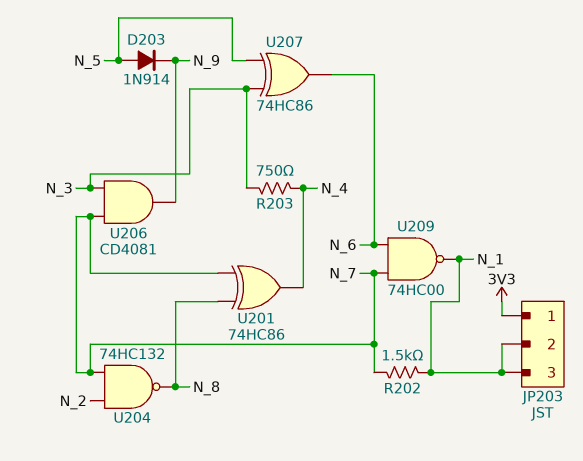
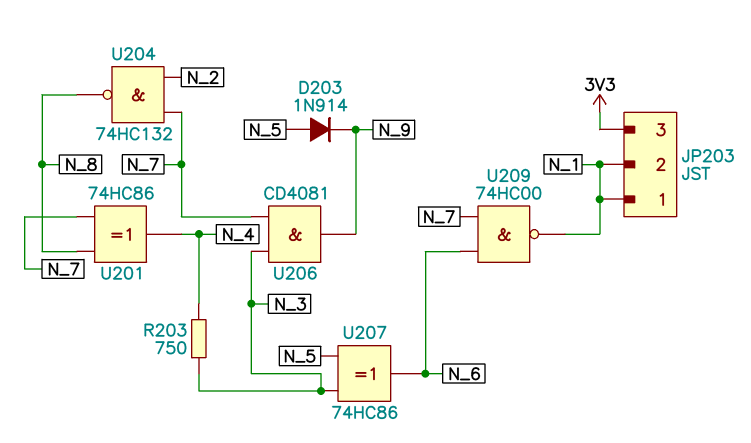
JP203 pin 1: 3V3 -> N_1
JP203 pin 3: N_1 -> 3V3
R202: 1.5k (N_1, N_7) -> none

